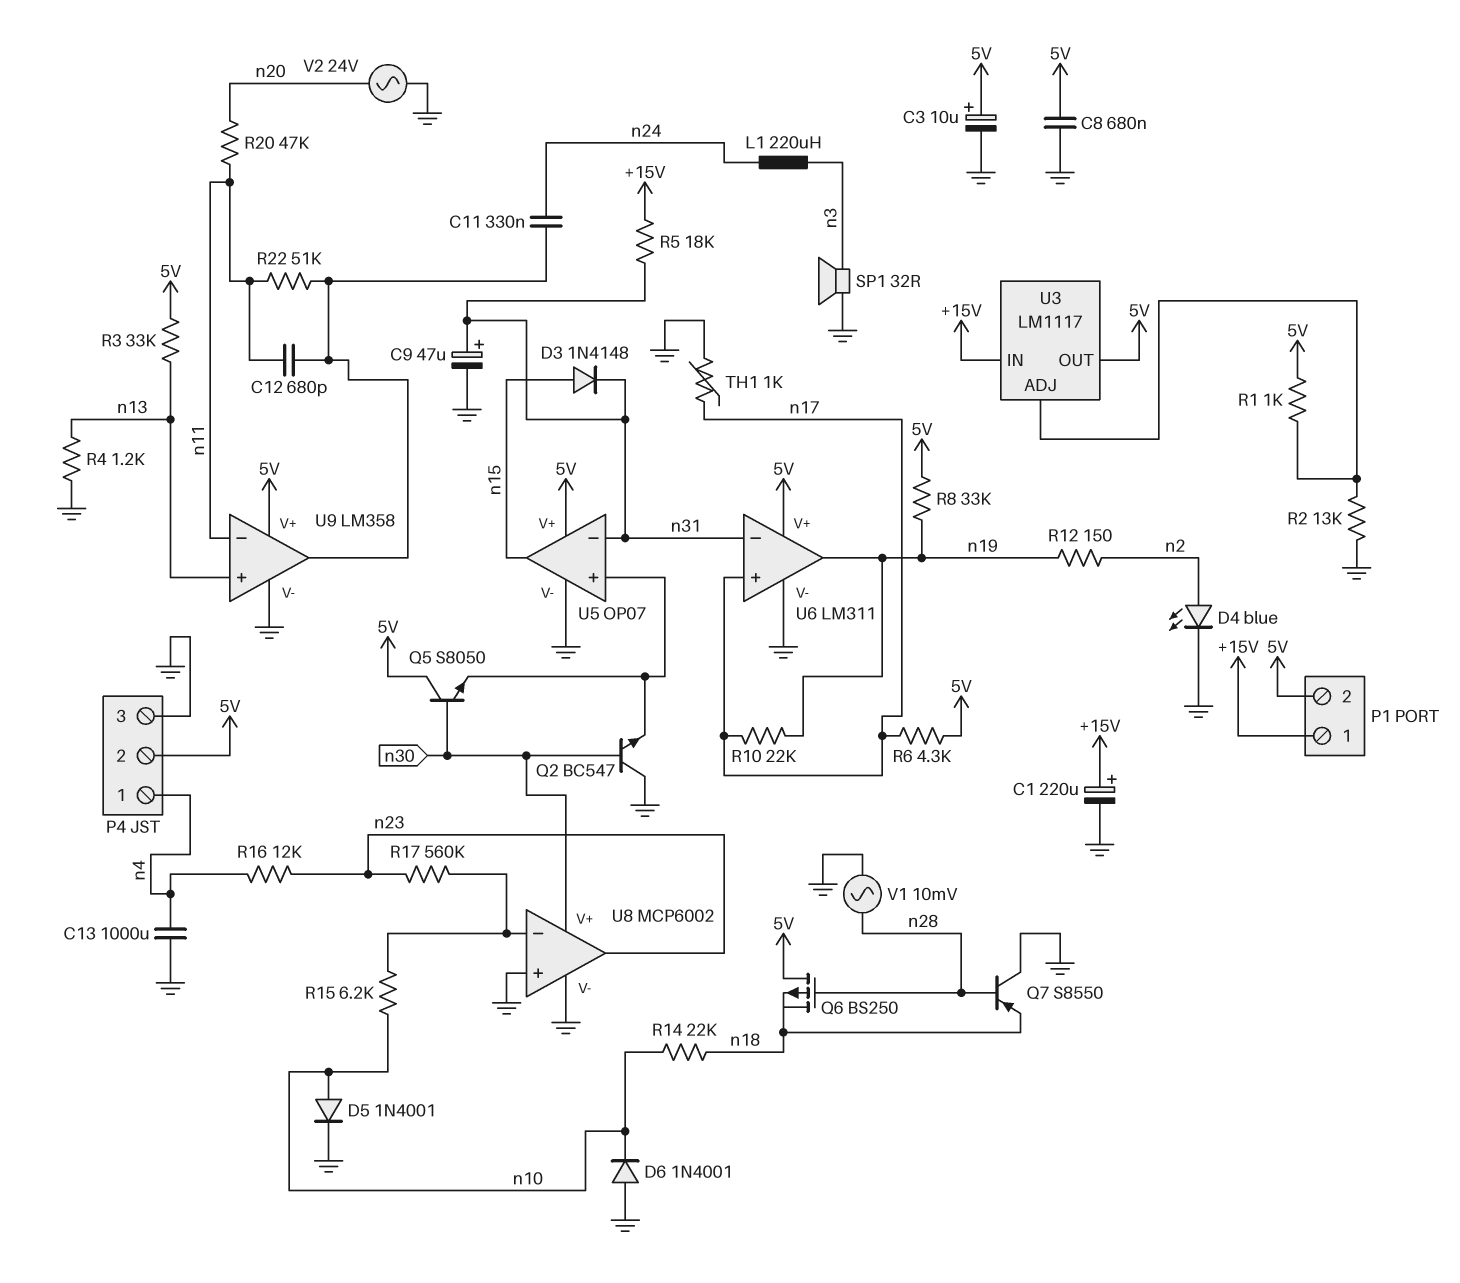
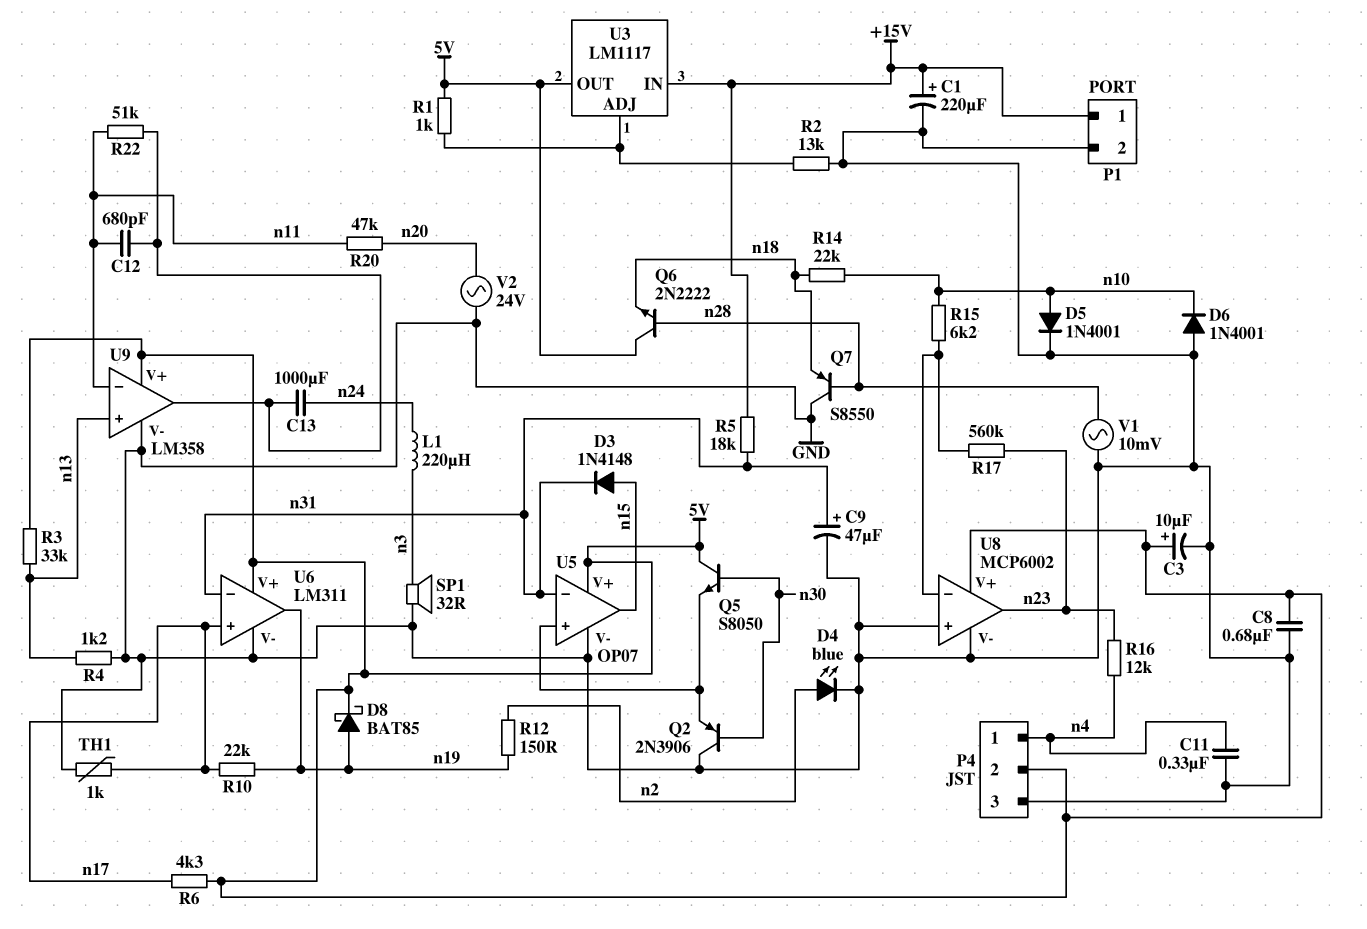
C11: 330nF (U9/out, n24) -> 330nF (GND, n4)
C13: 1000uF (GND, n4) -> 1000uF (U9/out, n24)
D8: none -> schottky BAT85 (A n19, K 5V)
P1 pin 2: 5V -> GND
Q2: NPN BC547 (B n30, C GND, E U5/in+) -> PNP 2N3906 (B n30, C GND, E U5/in+)
Q6: PMOS BS250 (G n28, D 5V, S n18) -> NPN 2N2222 (B n28, C 5V, E n18)
R8: 33k (5V, n19) -> none
U8 pin V+: n30 -> 5V

